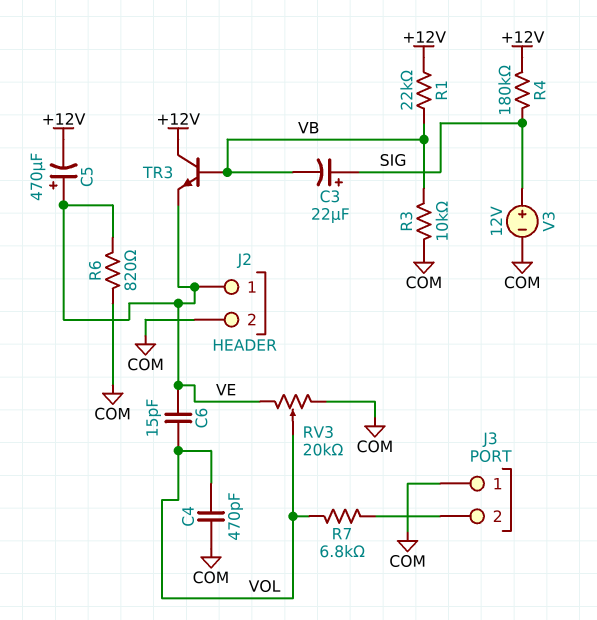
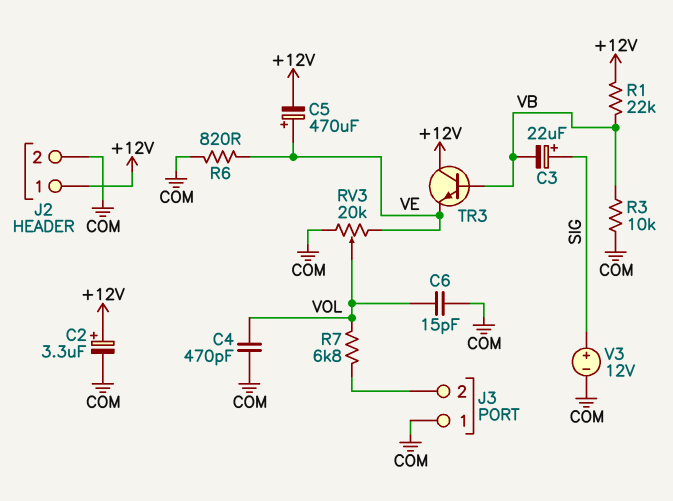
C2: none -> 3.3uF (plus +12V, minus COM)
C6: 15pF (VE, VOL) -> 15pF (COM, VOL)
J2 pin 1: VE -> +12V
R4: 180k (+12V, SIG) -> none

